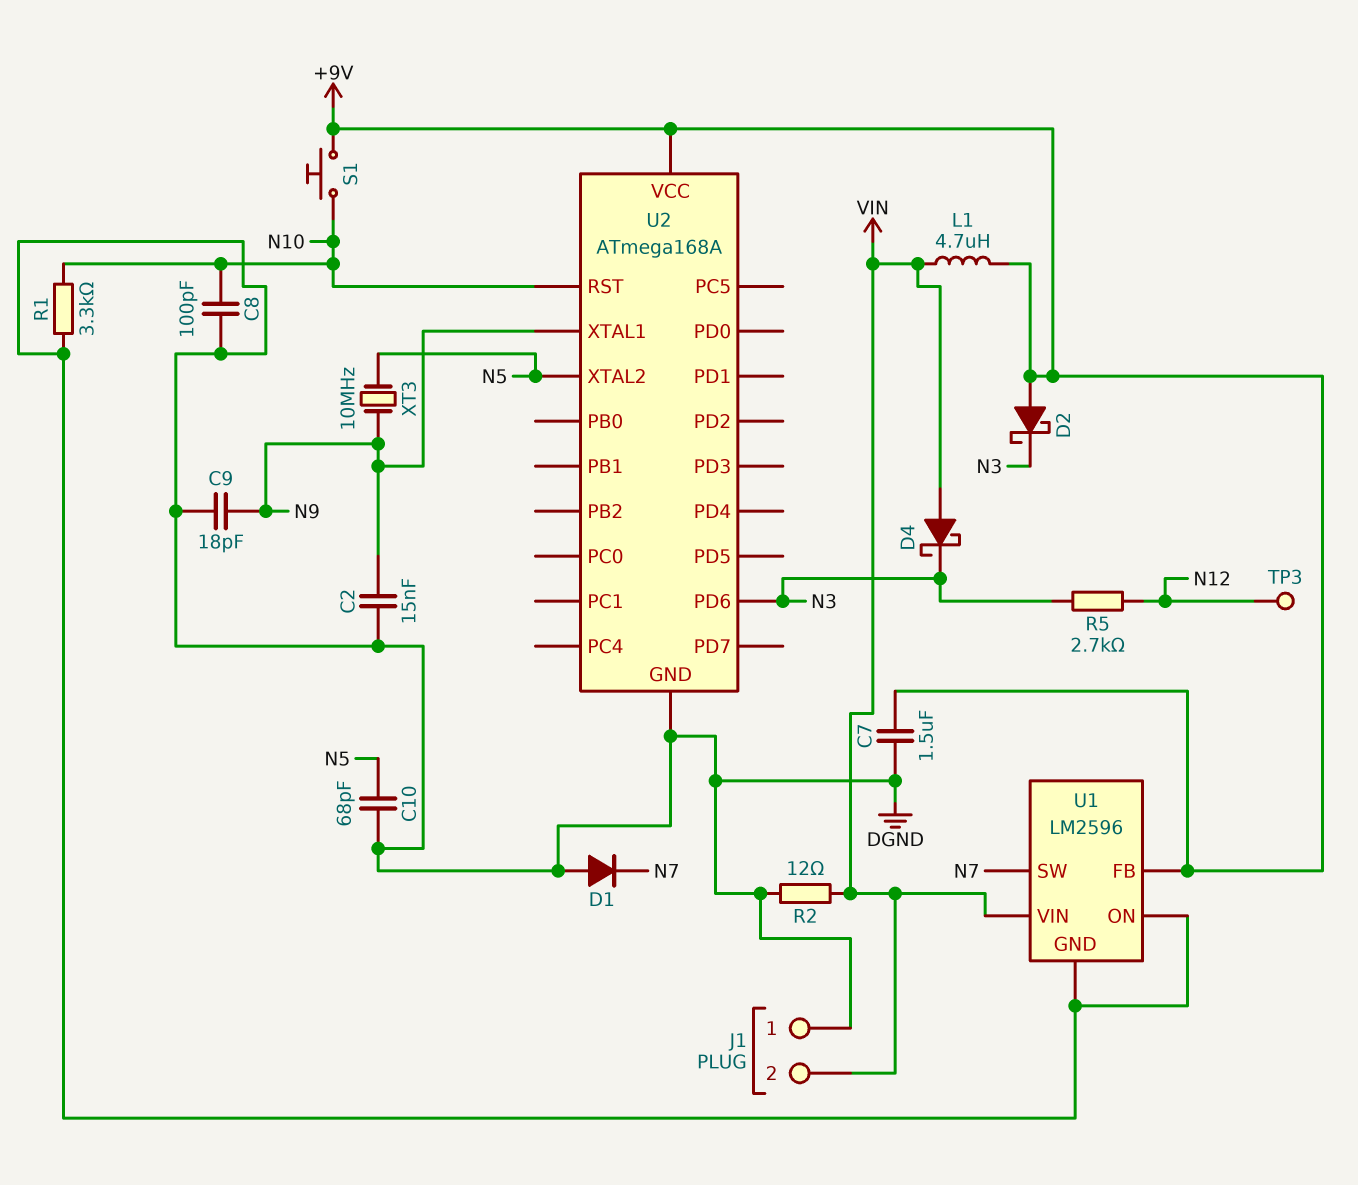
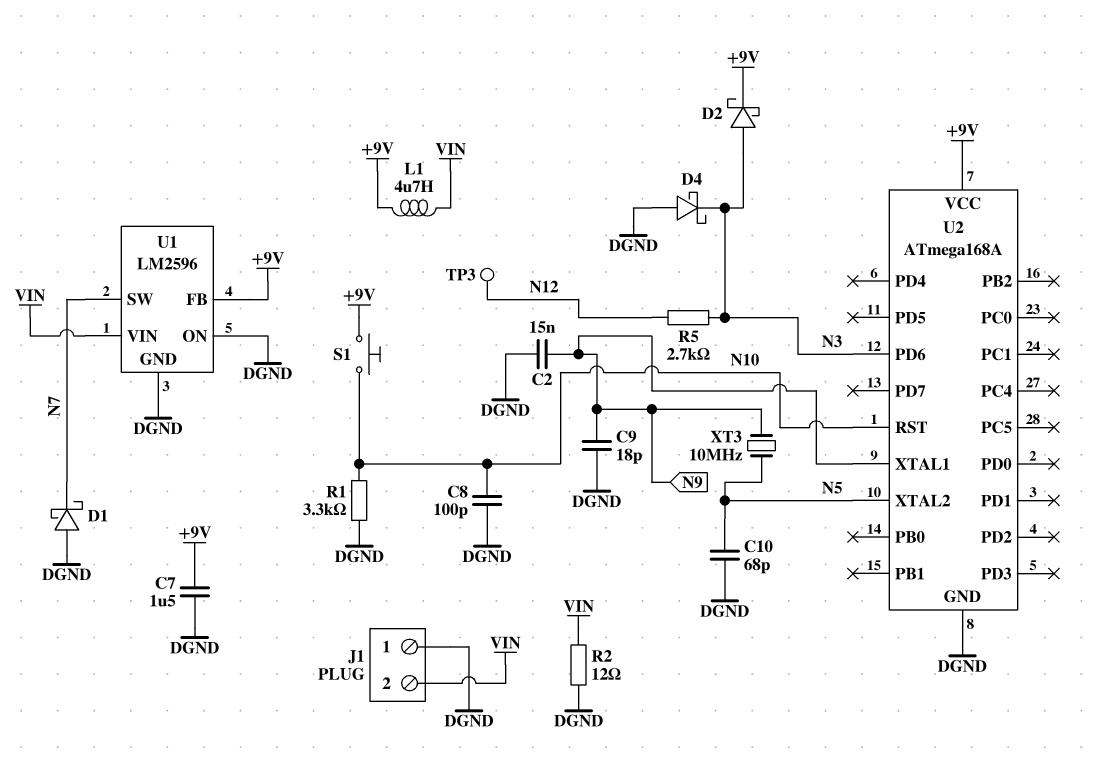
D1: diode (A DGND, K N7) -> schottky (A DGND, K N7)
D2: schottky (A +9V, K N3) -> schottky (A N3, K +9V)
D4: schottky (A VIN, K N3) -> schottky (A DGND, K N3)

